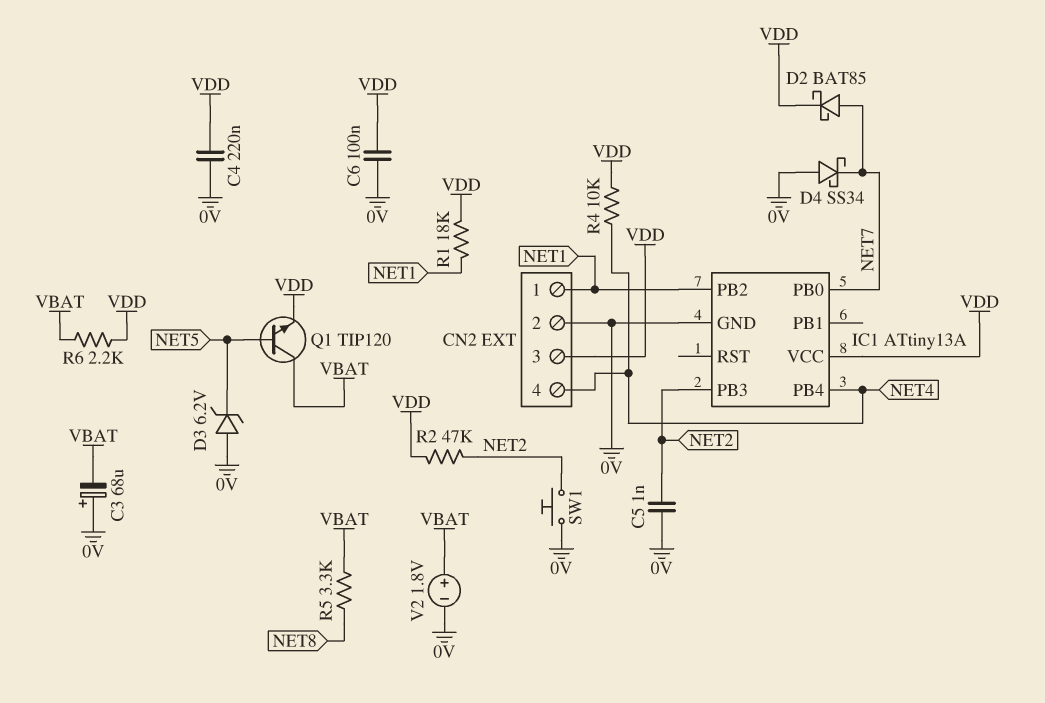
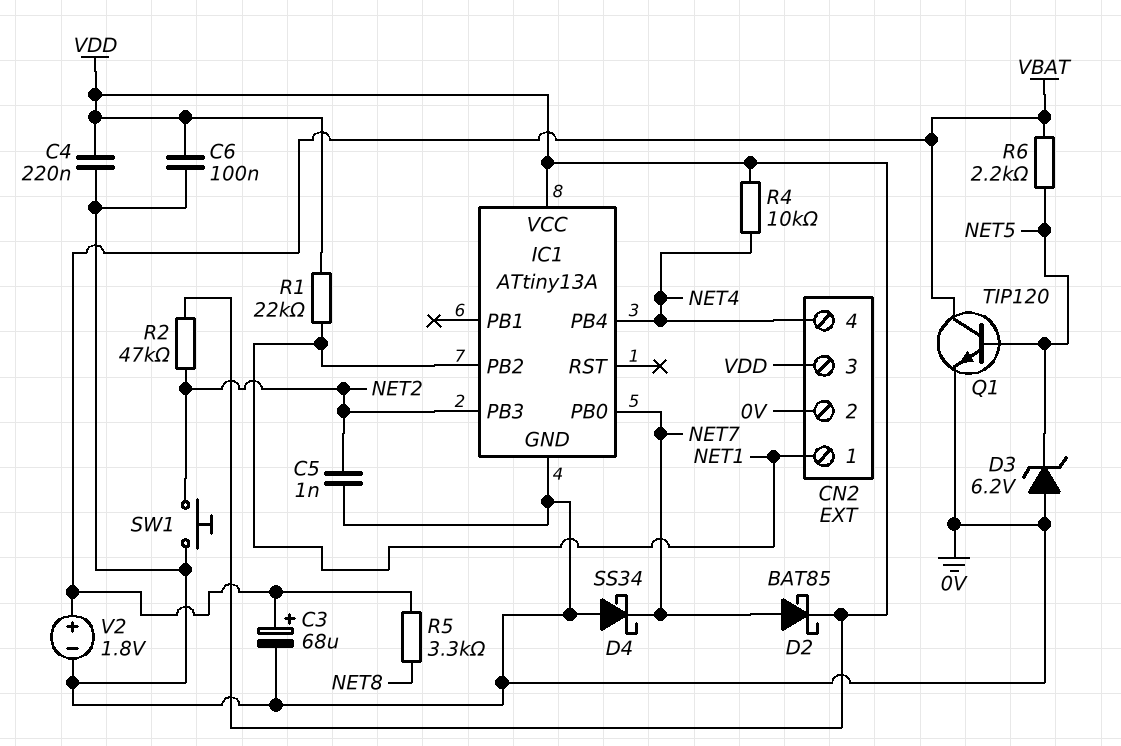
C3: 68uF (plus 0V, minus VBAT) -> 68uF (plus VBAT, minus 0V)
Q1: NPN TIP120 (B NET5, C VBAT, E VDD) -> NPN TIP120 (B NET5, C VBAT, E 0V)
R1: 18k (NET1, VDD) -> 22k (NET1, VDD)
R6: 2.2k (VBAT, VDD) -> 2.2k (NET5, VBAT)

